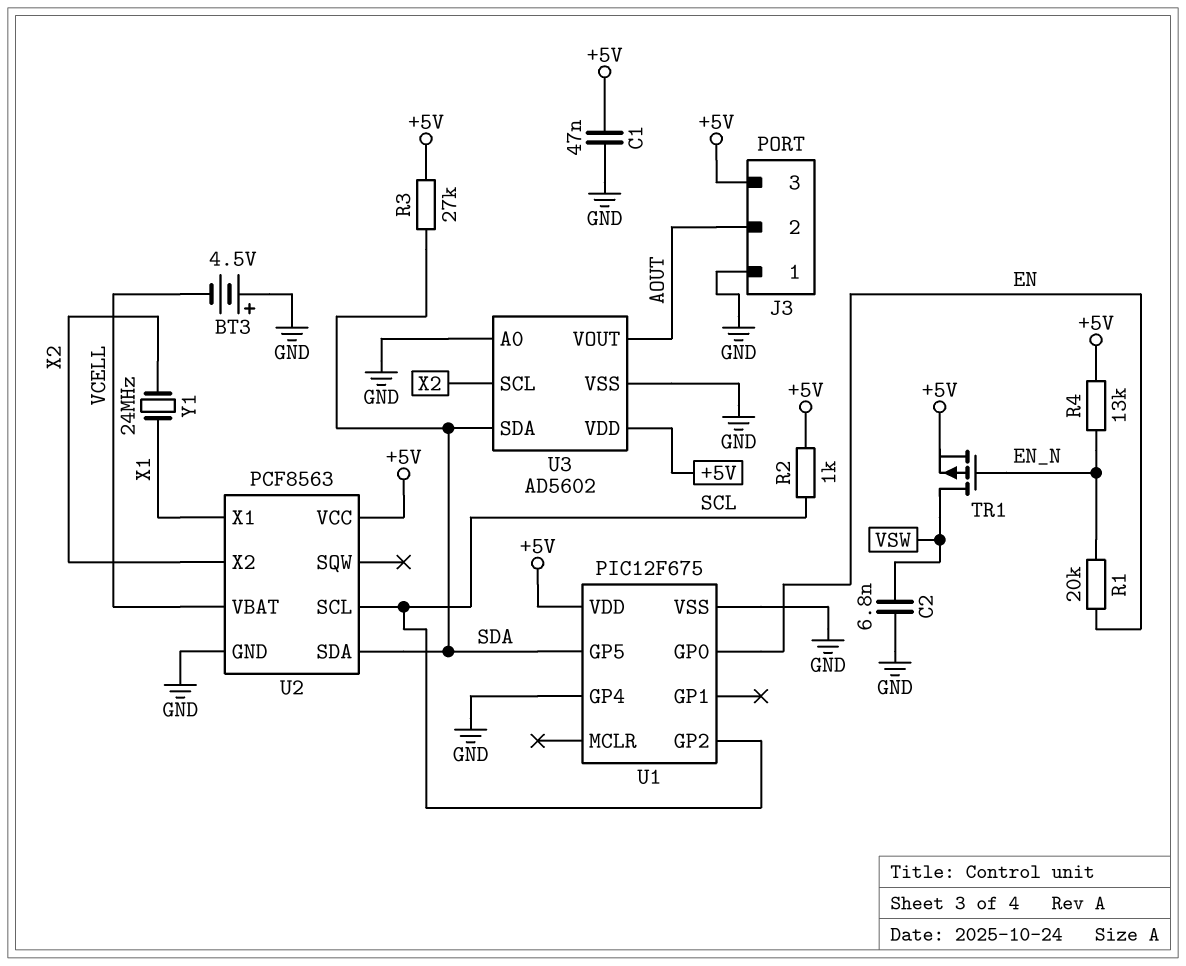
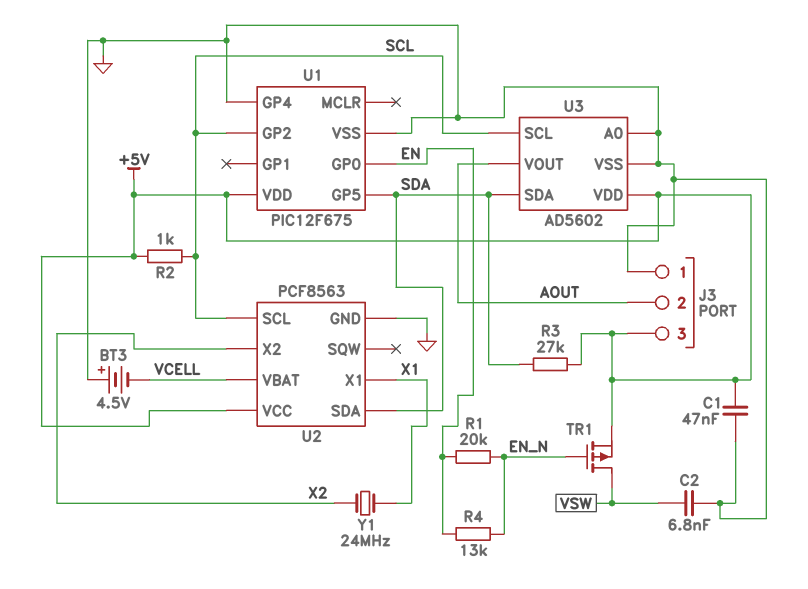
R4: 13k (+5V, EN_N) -> 13k (EN, EN_N)
U3 pin SCL: X2 -> SCL

